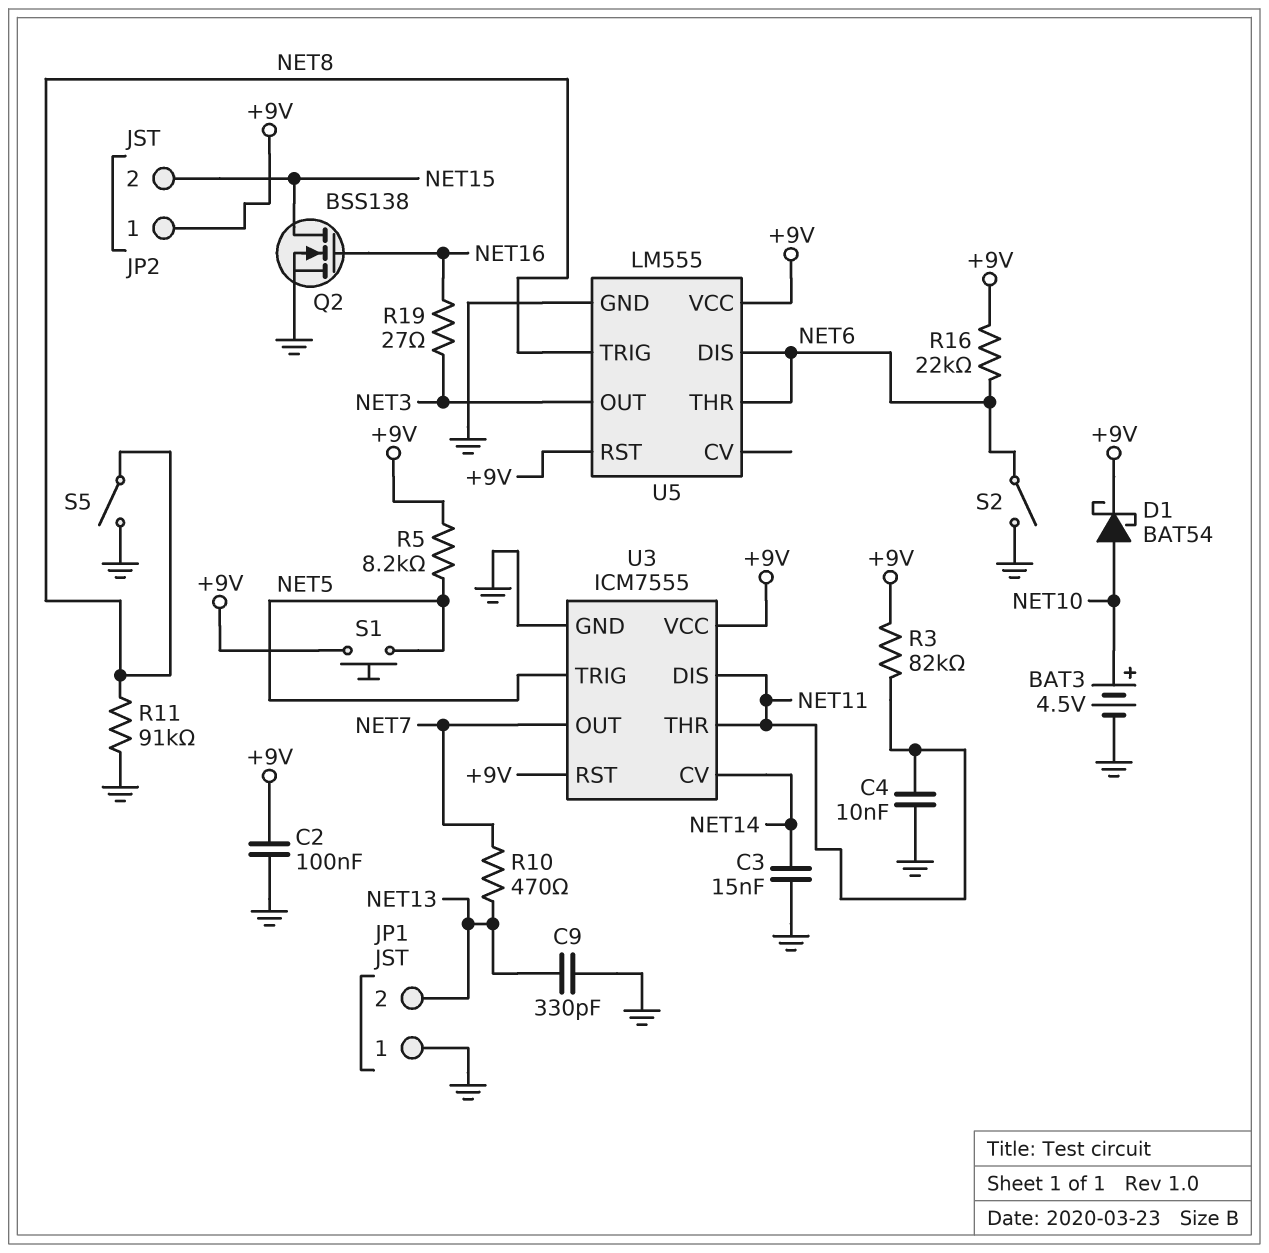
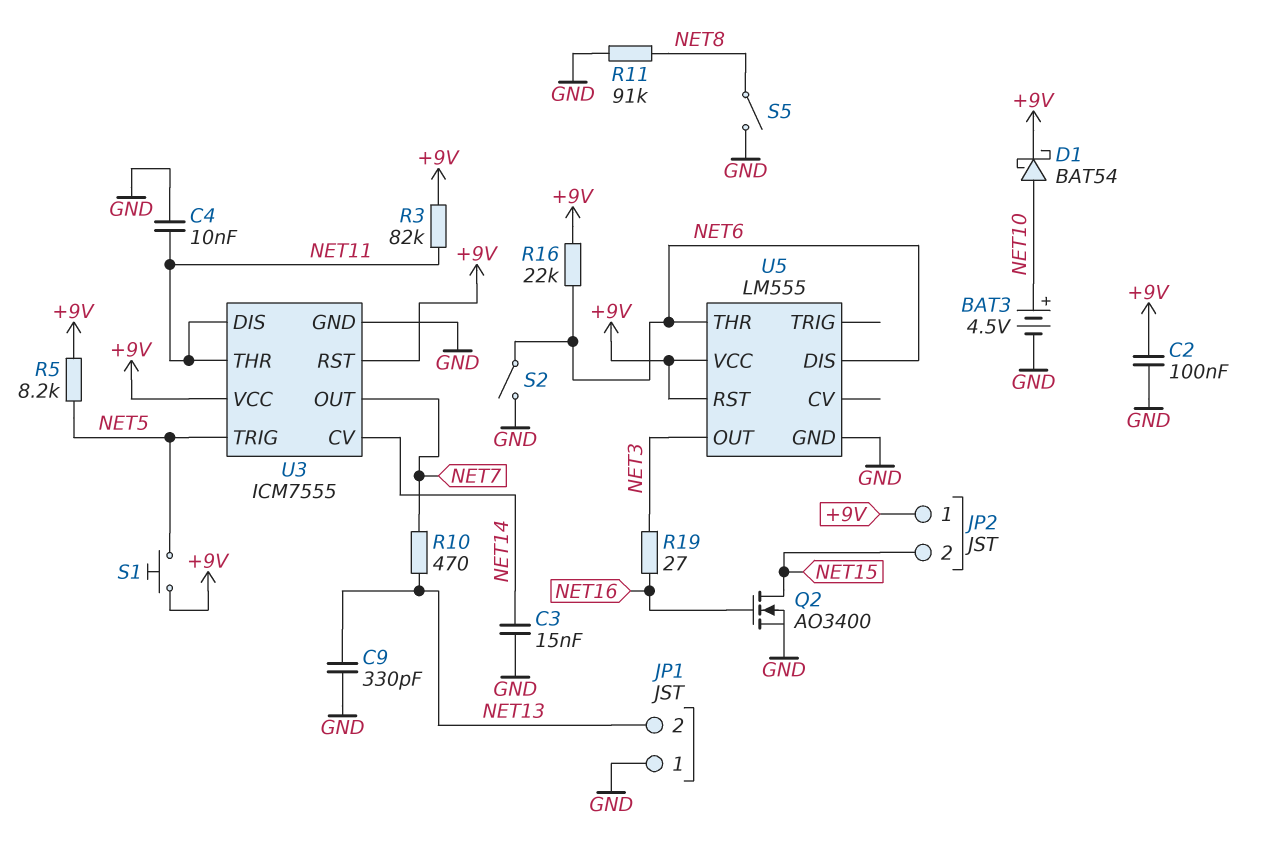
Q2: NMOS BSS138 (G NET16, D NET15, S GND) -> NMOS AO3400 (G NET16, D NET15, S GND)
U5 pin TRIG: NET8 -> none

